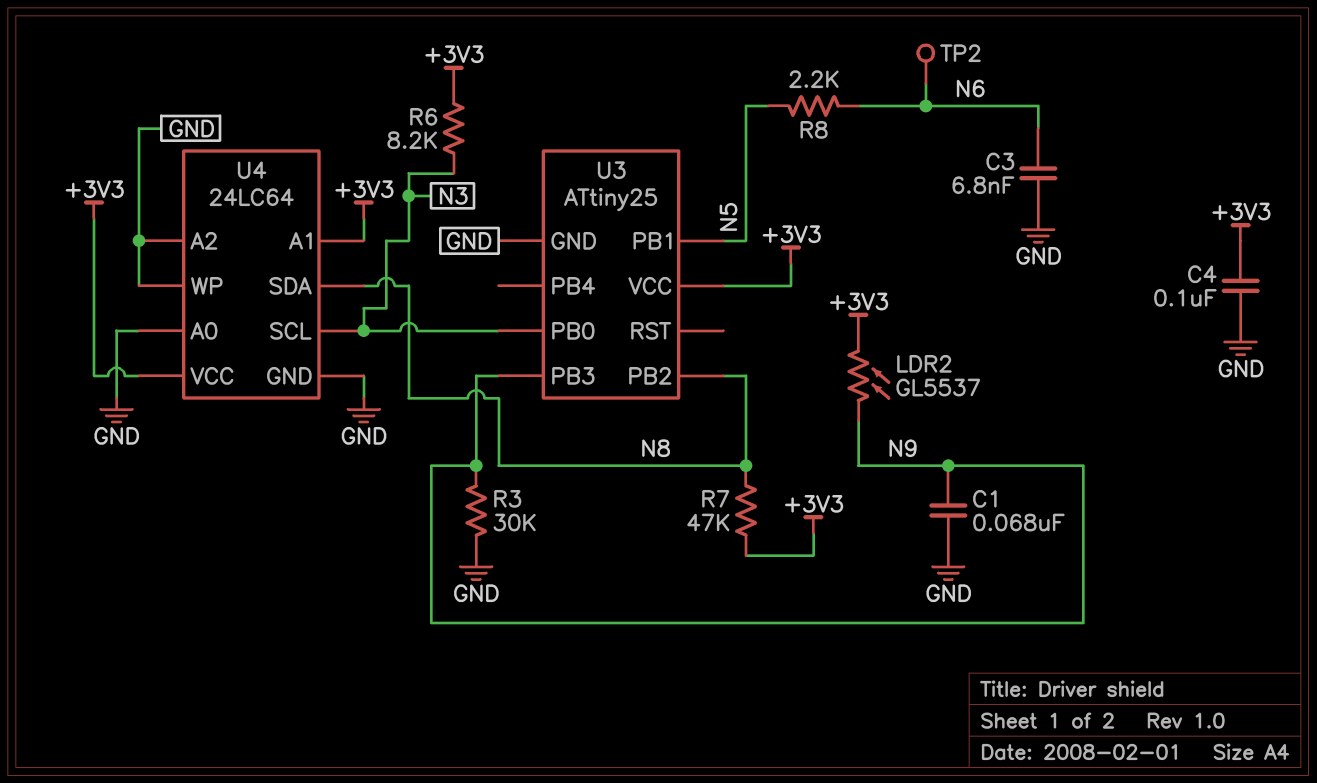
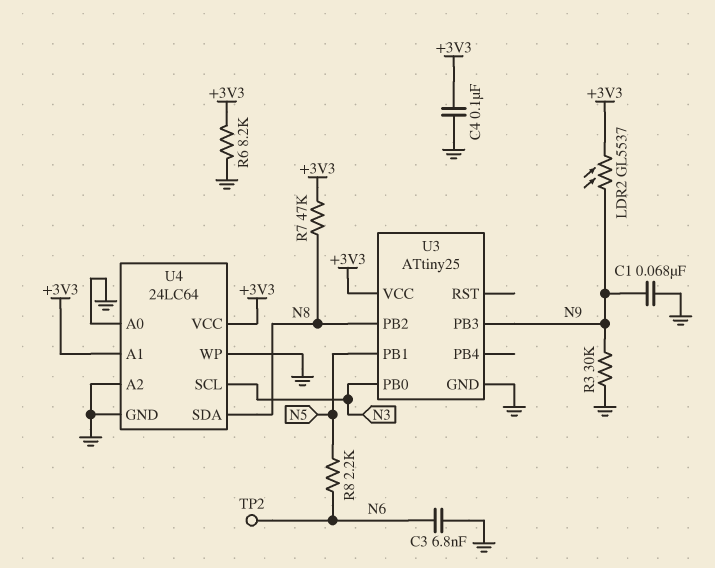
R6: 8.2k (+3V3, N3) -> 8.2k (+3V3, GND)

